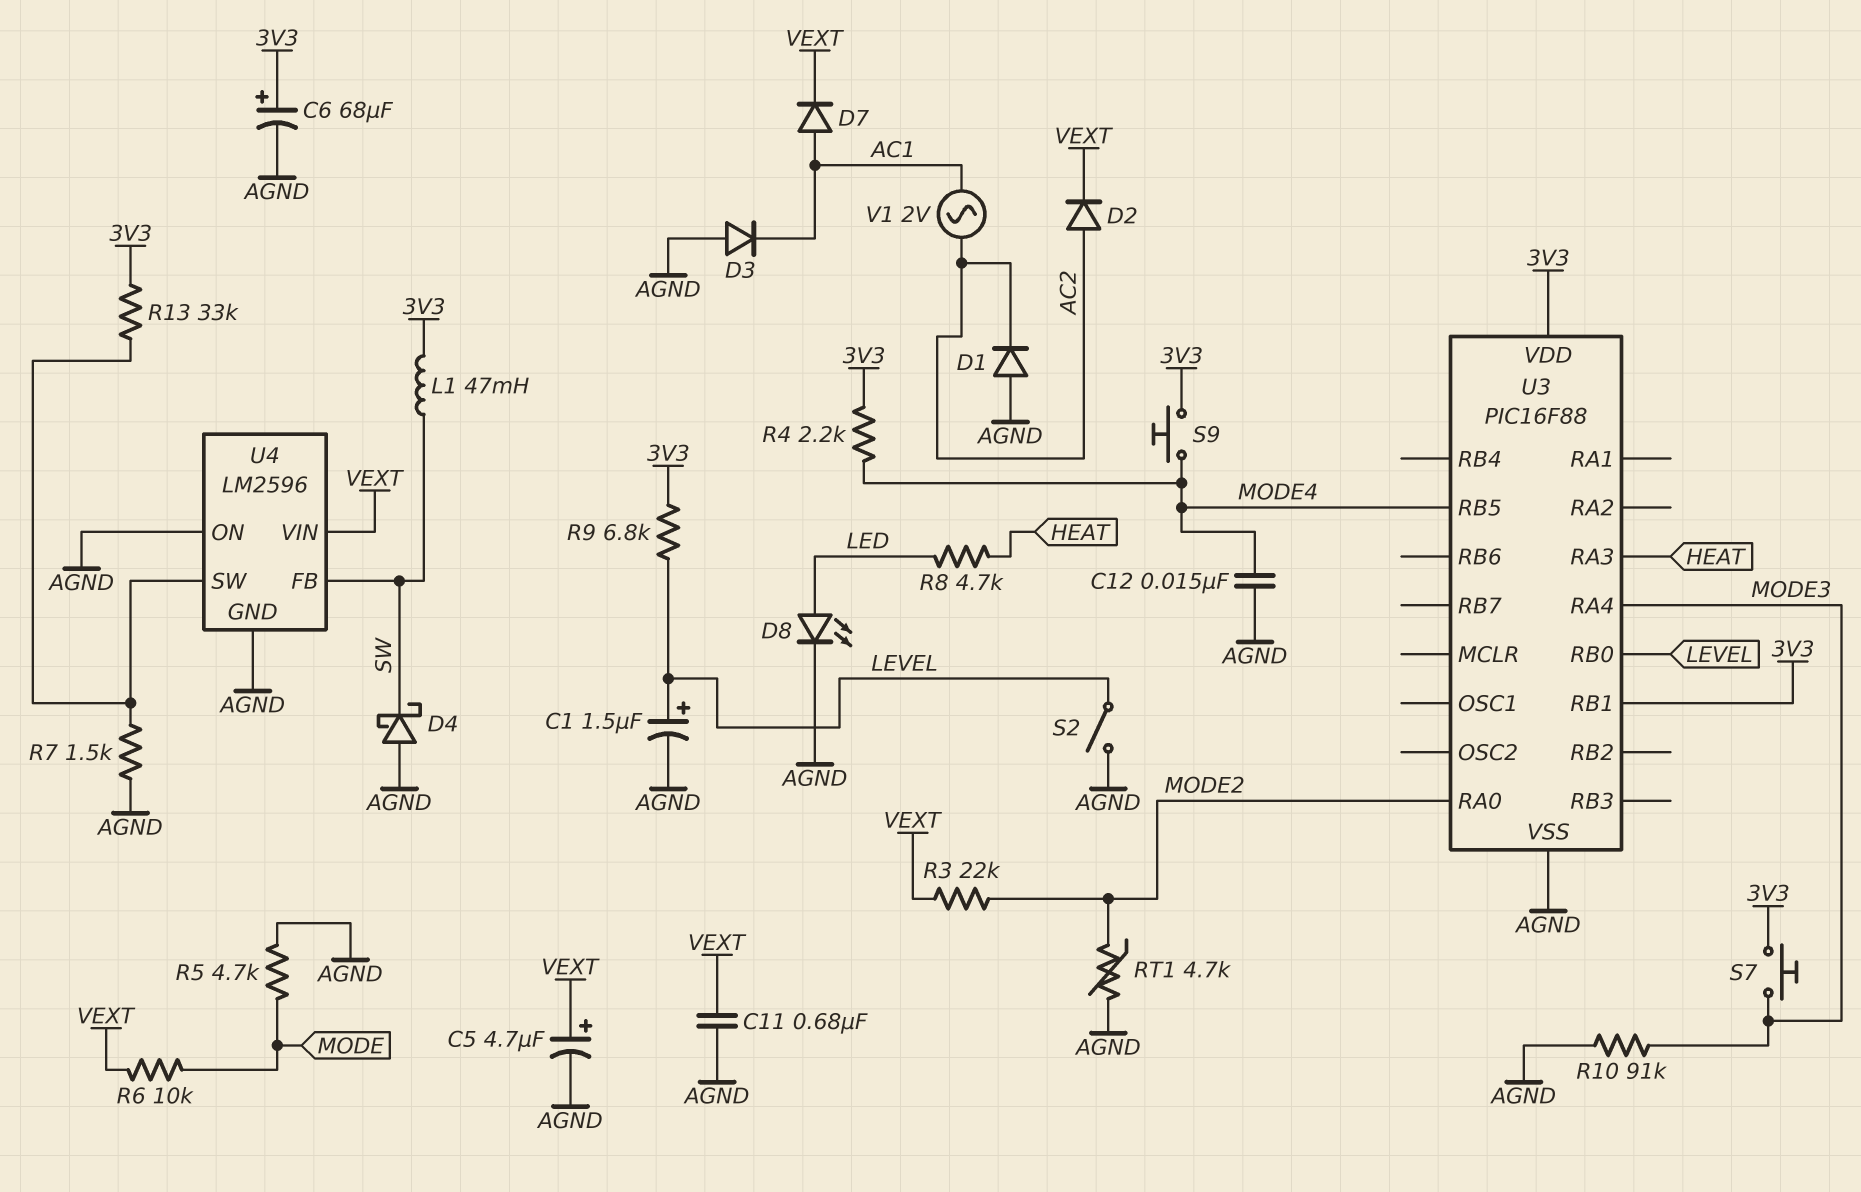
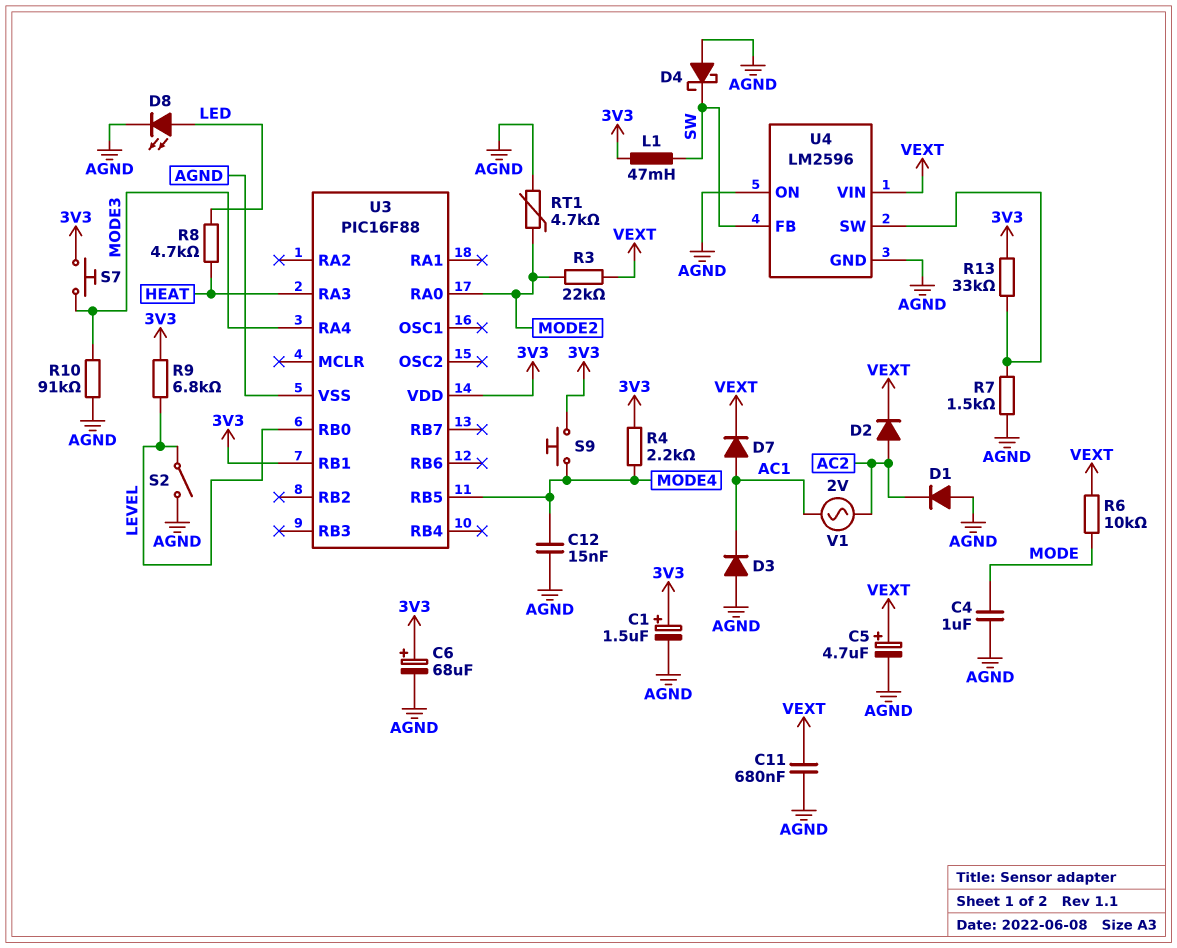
C1: 1.5uF (plus LEVEL, minus AGND) -> 1.5uF (plus 3V3, minus AGND)
C4: none -> 1uF (AGND, MODE)
R5: 4.7k (AGND, MODE) -> none

